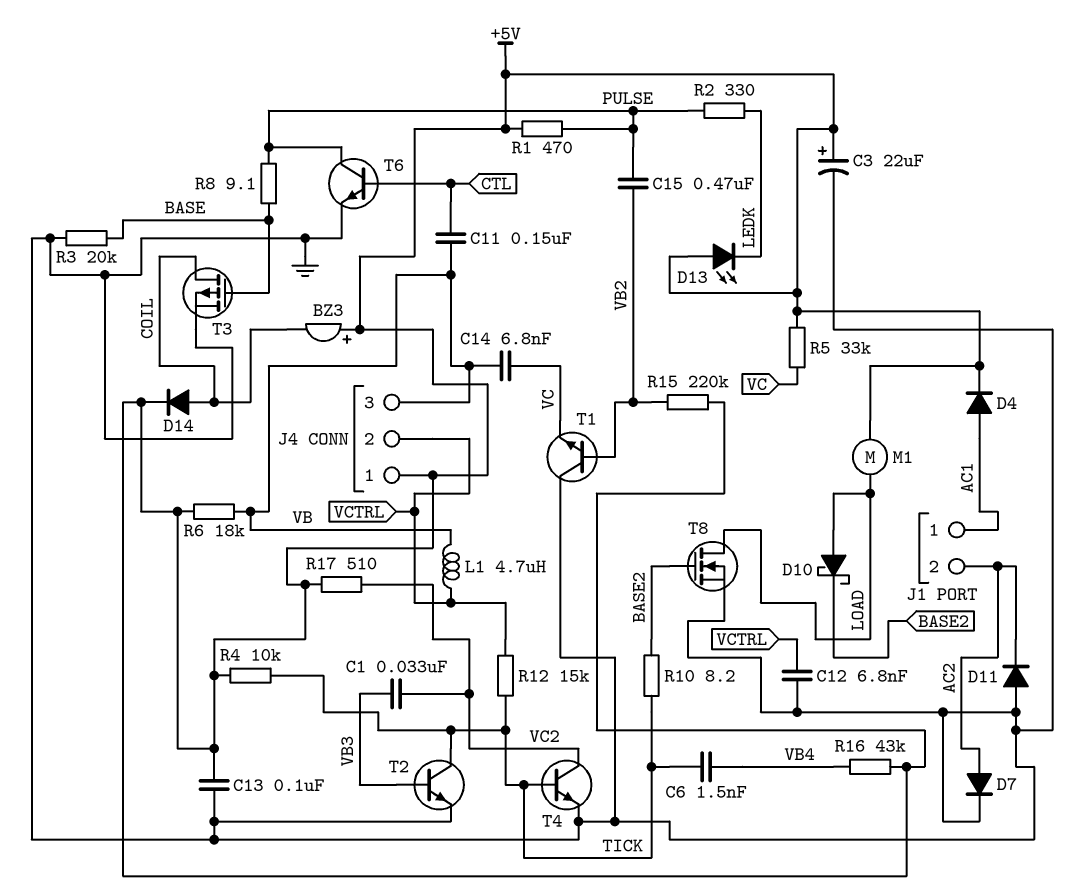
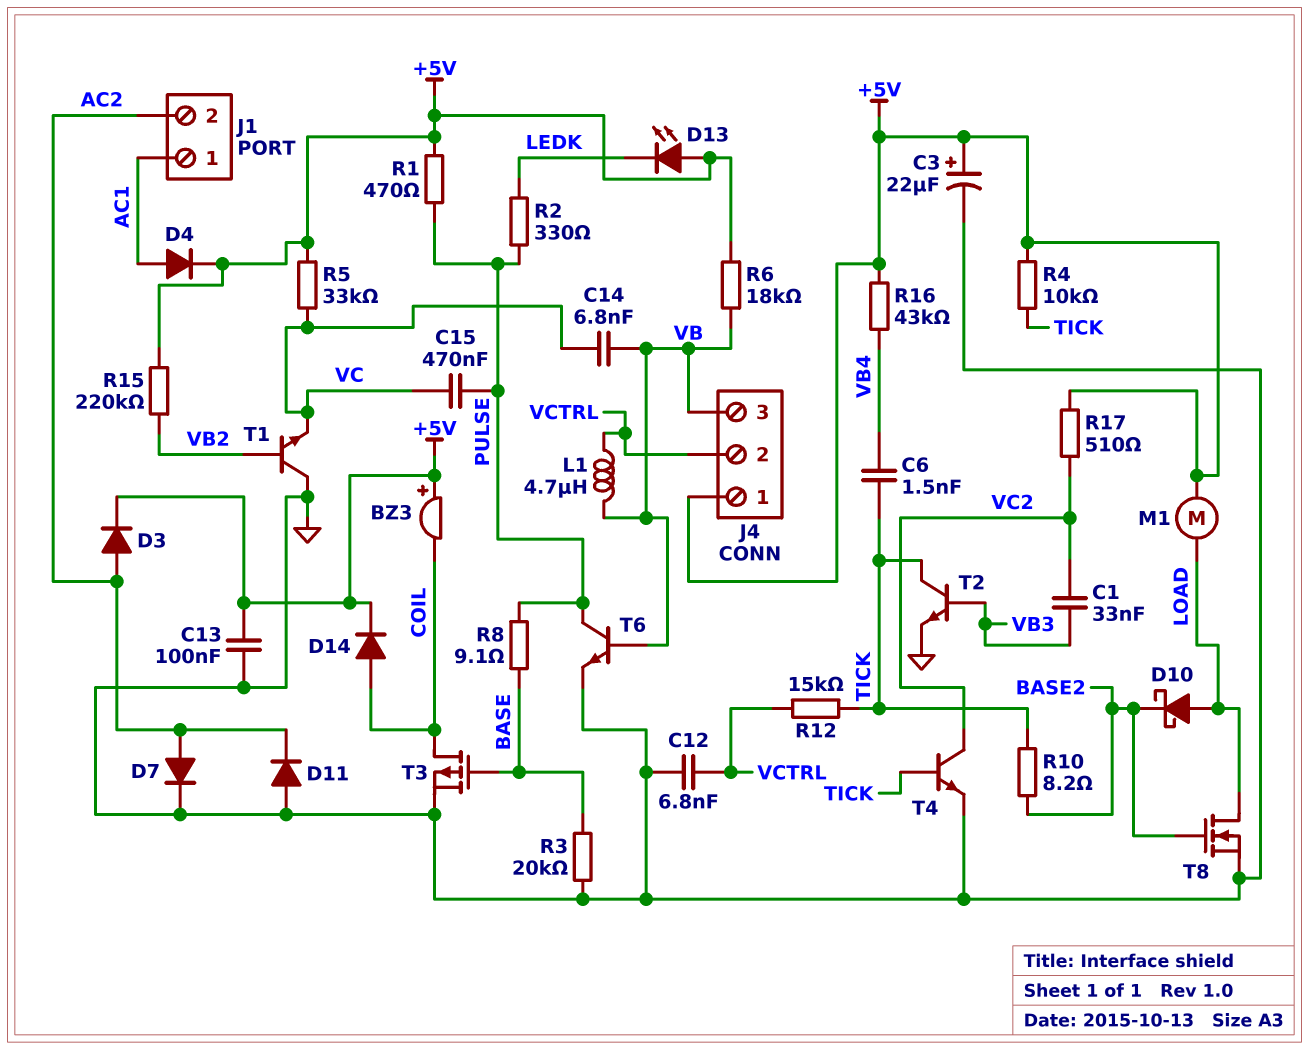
C11: 150nF (CTL, VB) -> none
C15: 470nF (PULSE, VB2) -> 470nF (PULSE, VC)
D3: none -> diode (A AC2, K +5V)
T6: NPN (B CTL, C PULSE, E GND) -> NPN (B VB, C PULSE, E GND)

